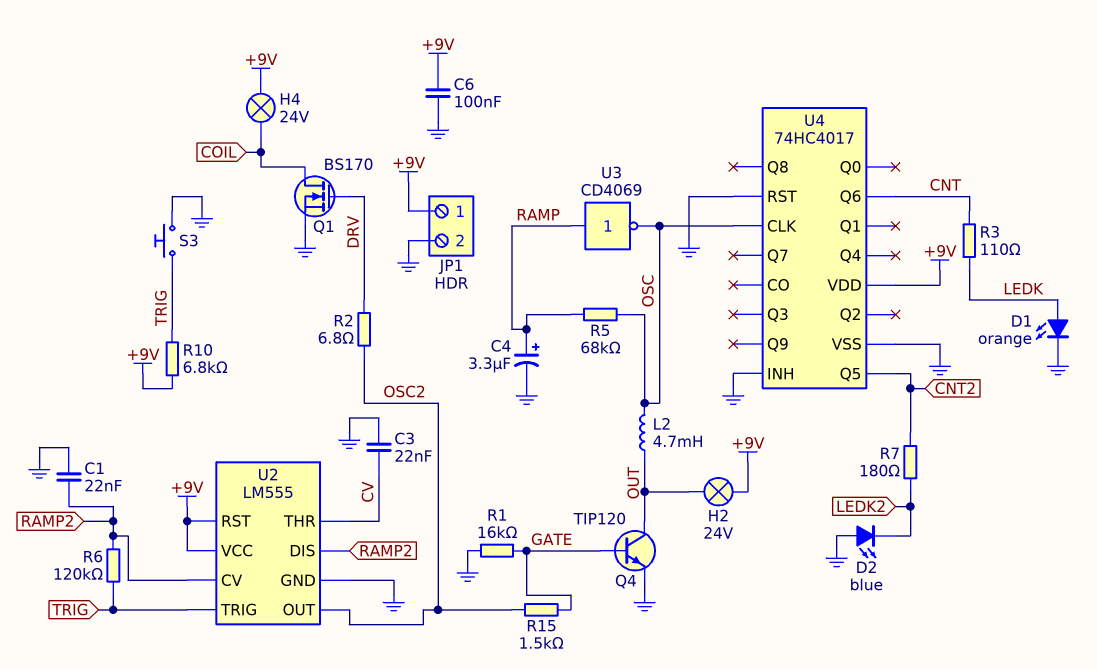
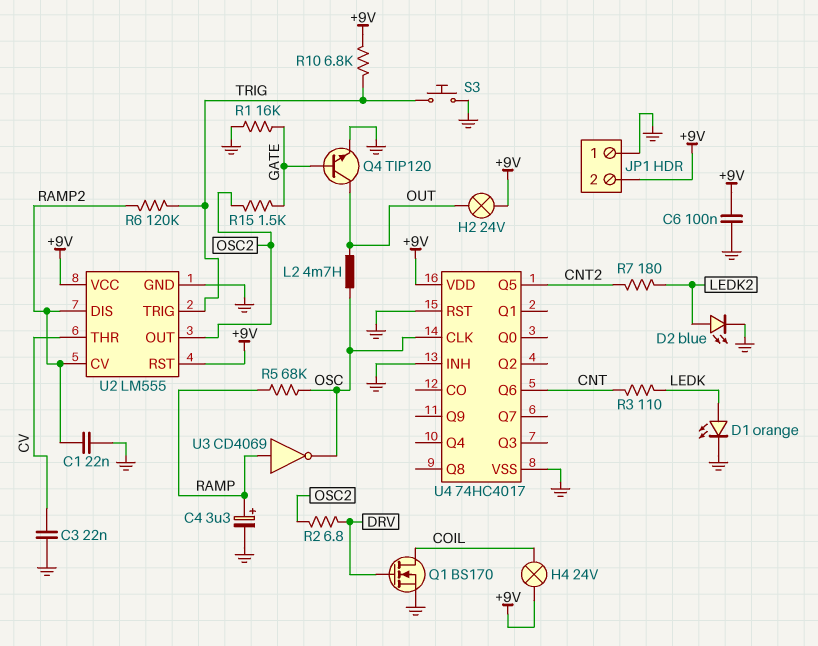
D2: LED blue (A GND, K LEDK2) -> LED blue (A LEDK2, K GND)
JP1 pin 1: +9V -> GND
JP1 pin 2: GND -> +9V

